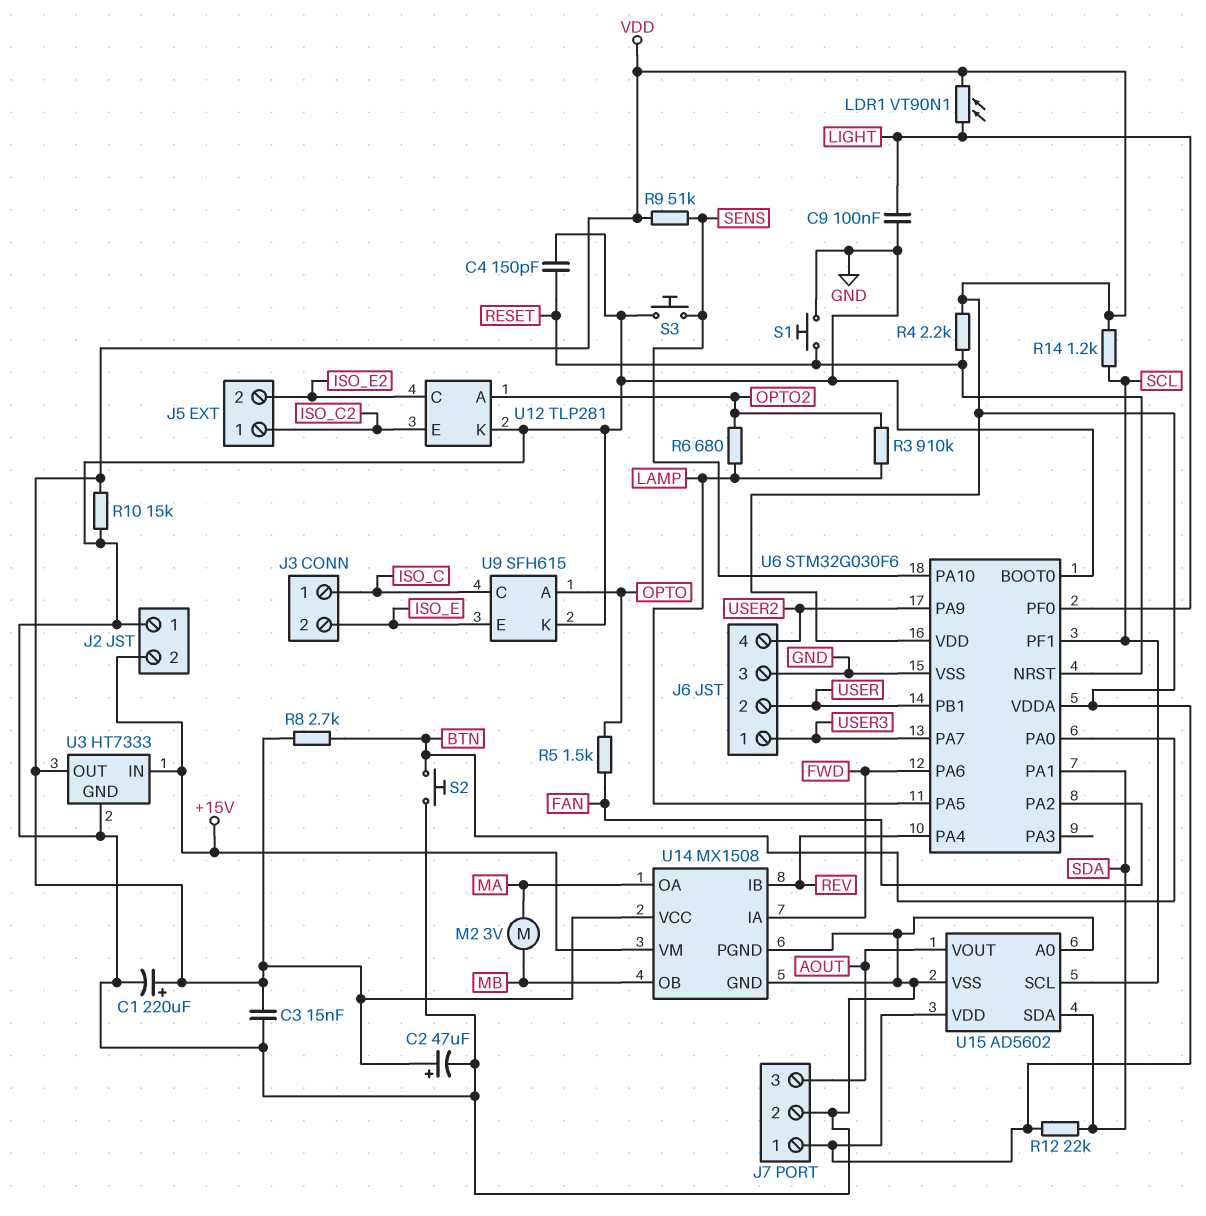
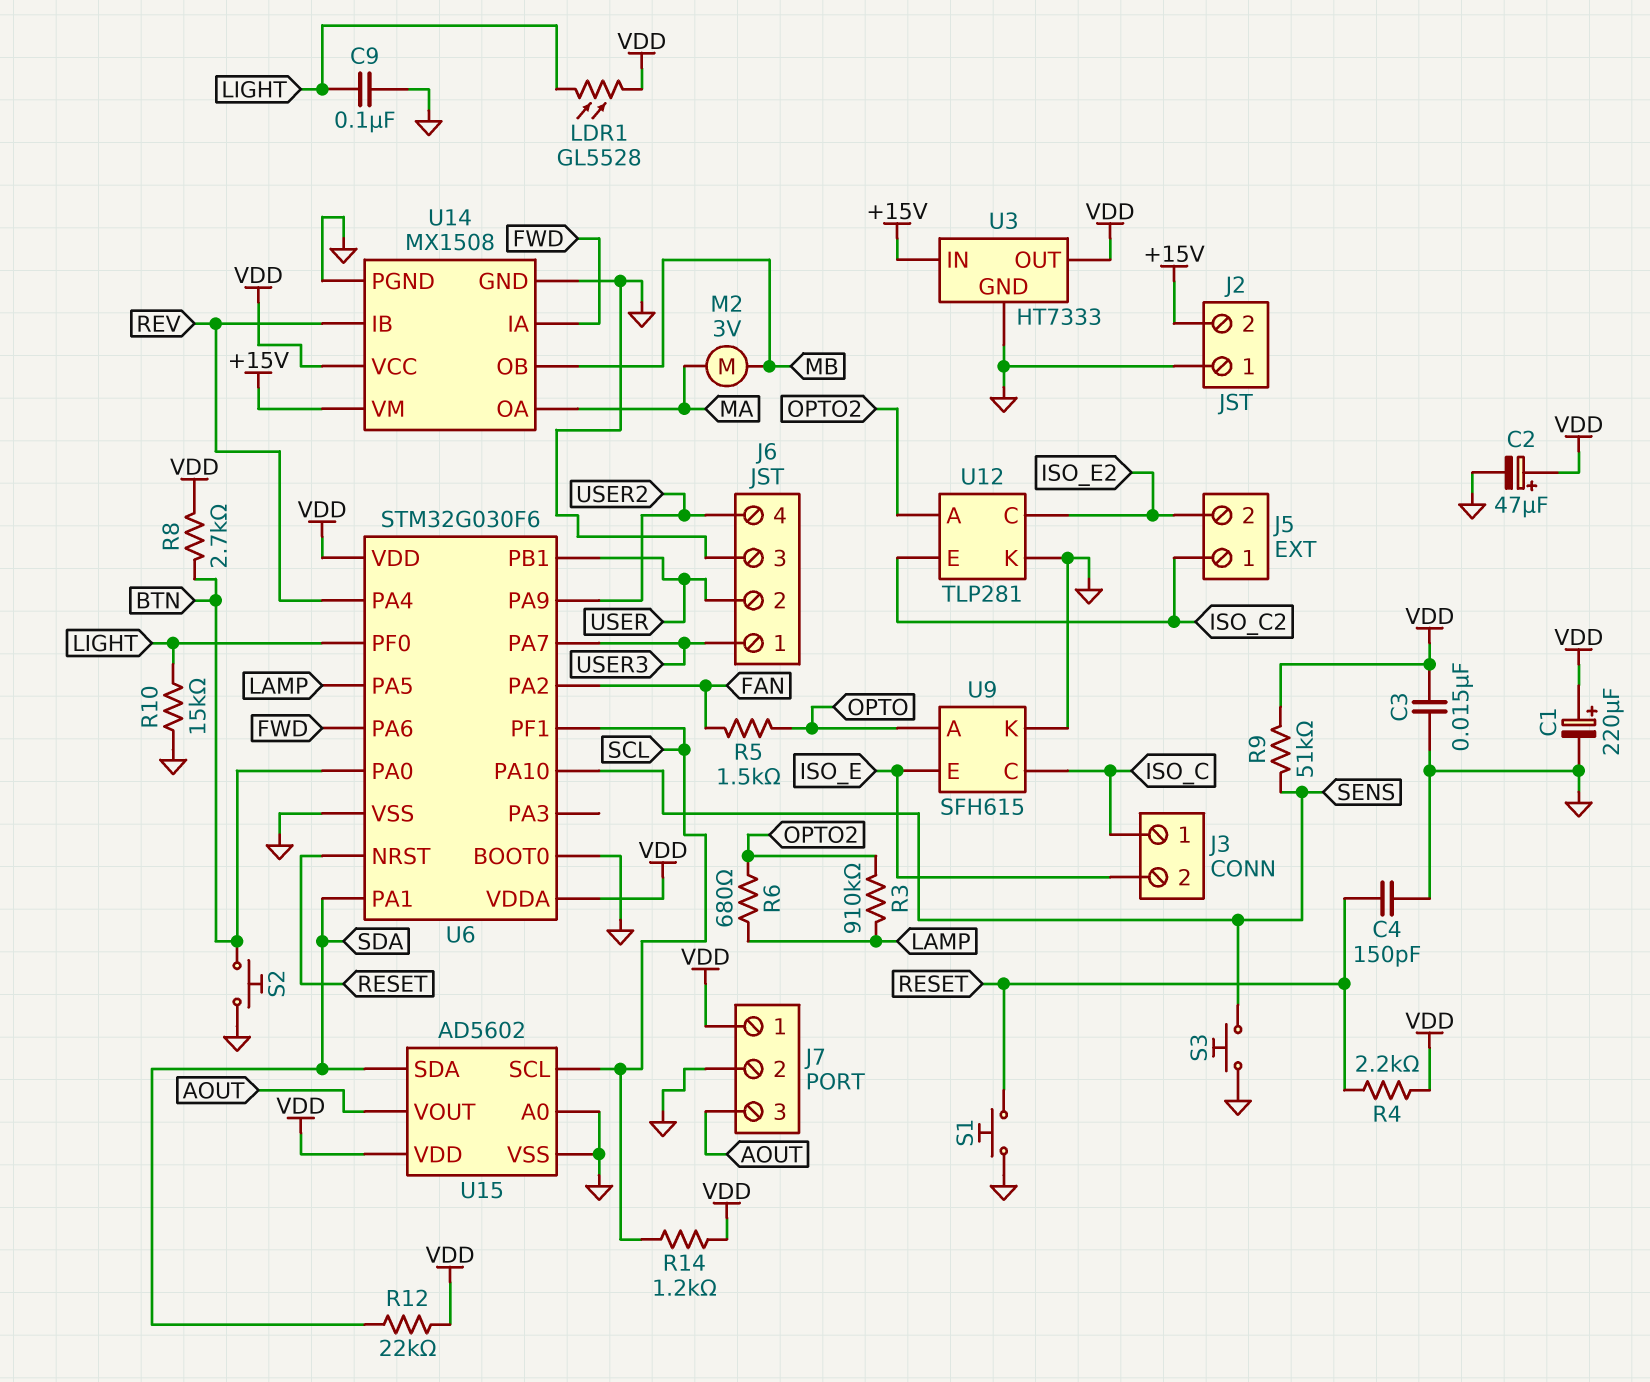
LDR1: VT90N1 (LIGHT, VDD) -> GL5528 (LIGHT, VDD)
R10: 15k (GND, VDD) -> 15k (GND, LIGHT)

